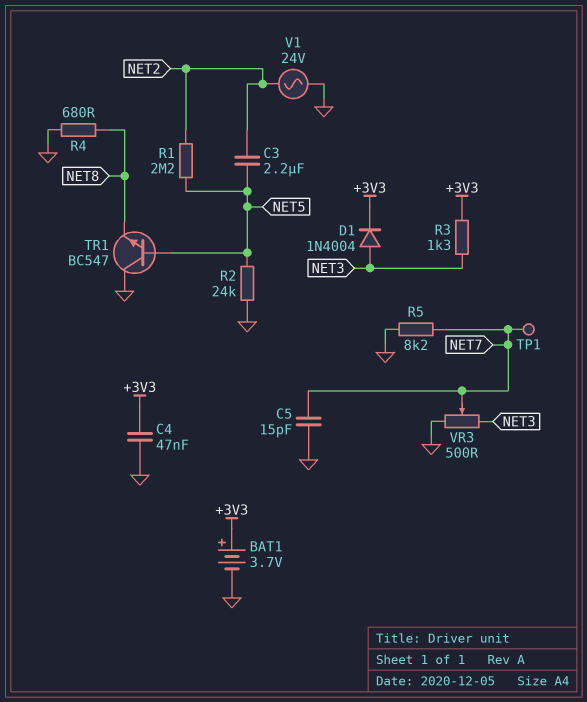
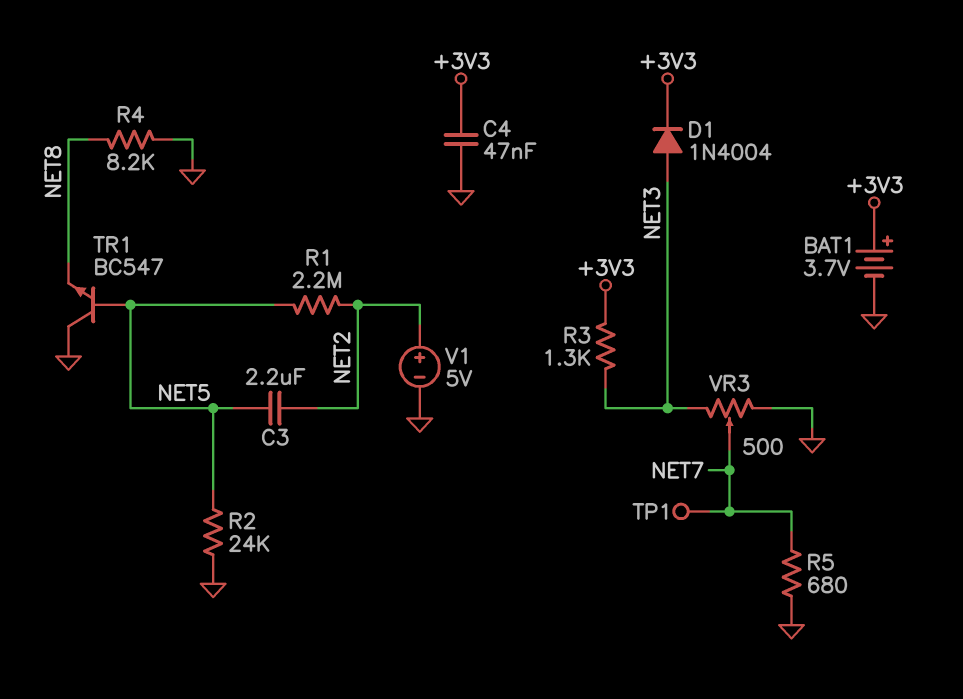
C5: 15pF (GND, NET7) -> none
R4: 680 (GND, NET8) -> 8.2k (GND, NET8)
R5: 8.2k (GND, NET7) -> 680 (GND, NET7)
V1: AC 24V (GND, NET2) -> 5V (plus NET2, minus GND)

